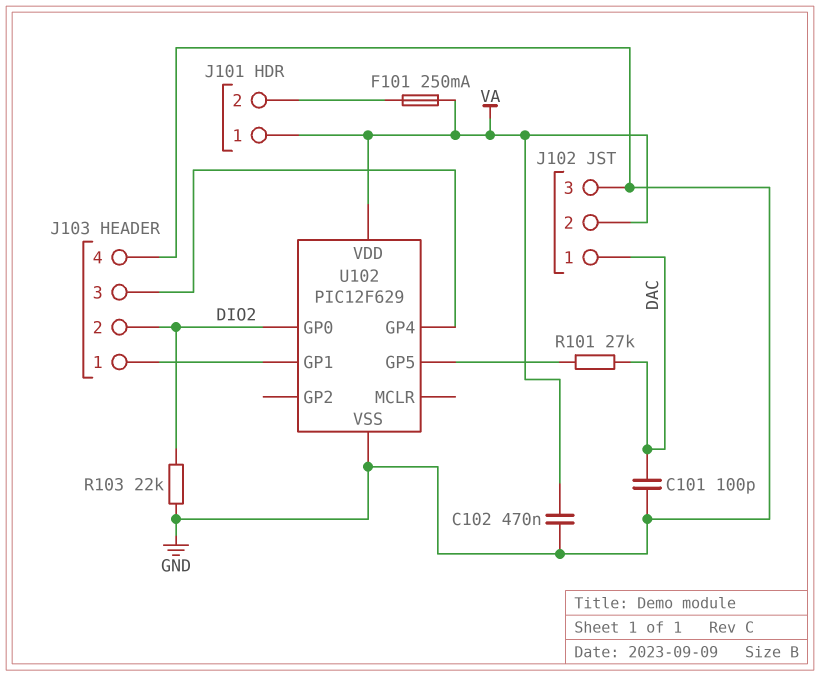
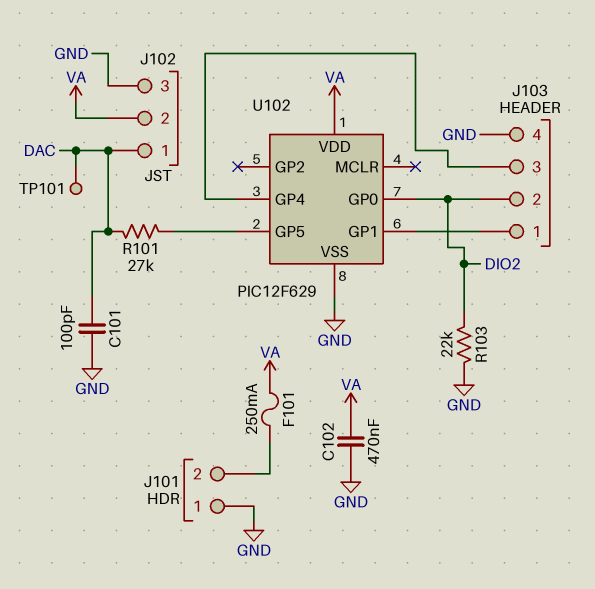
J101 pin 1: VA -> GND
TP101: none -> test point (DAC)

